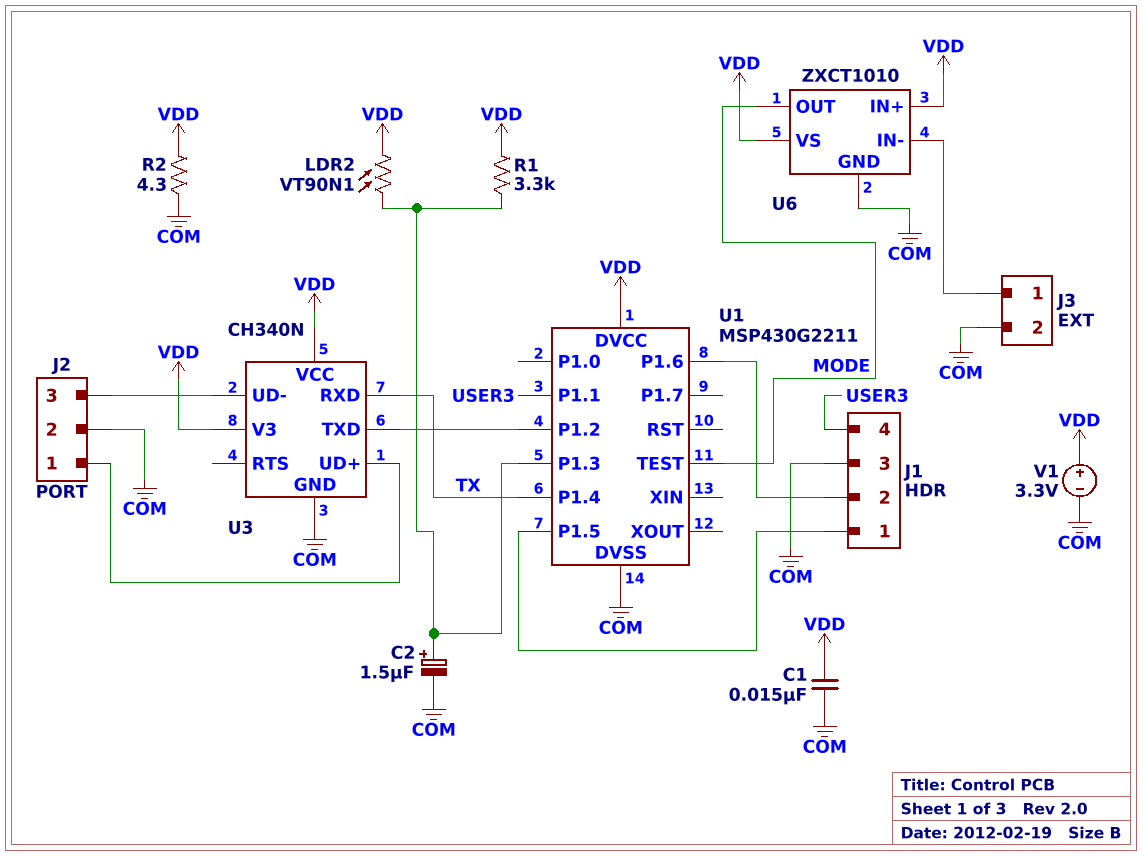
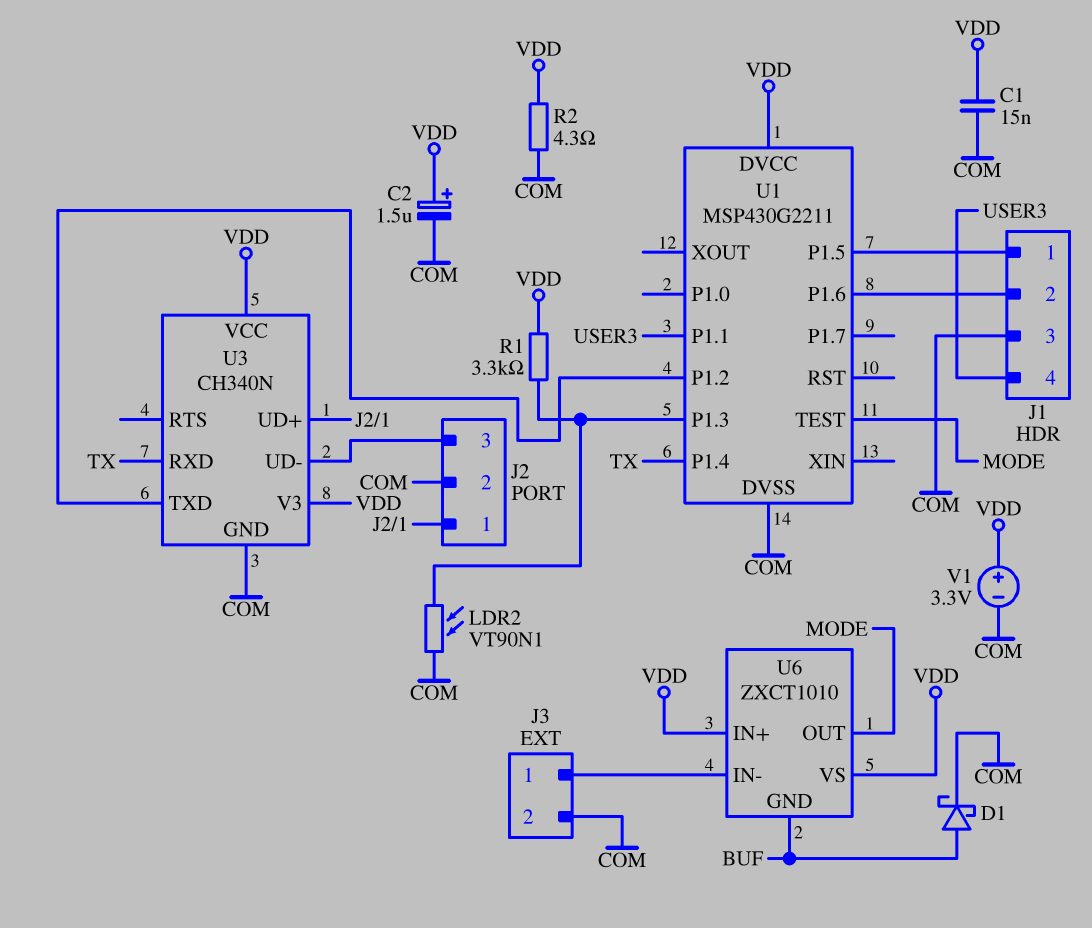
C2: 1.5uF (plus U1/P1.3, minus COM) -> 1.5uF (plus VDD, minus COM)
D1: none -> schottky (A BUF, K COM)
LDR2: VT90N1 (U1/P1.3, VDD) -> VT90N1 (COM, U1/P1.3)
U6 pin GND: COM -> BUF

